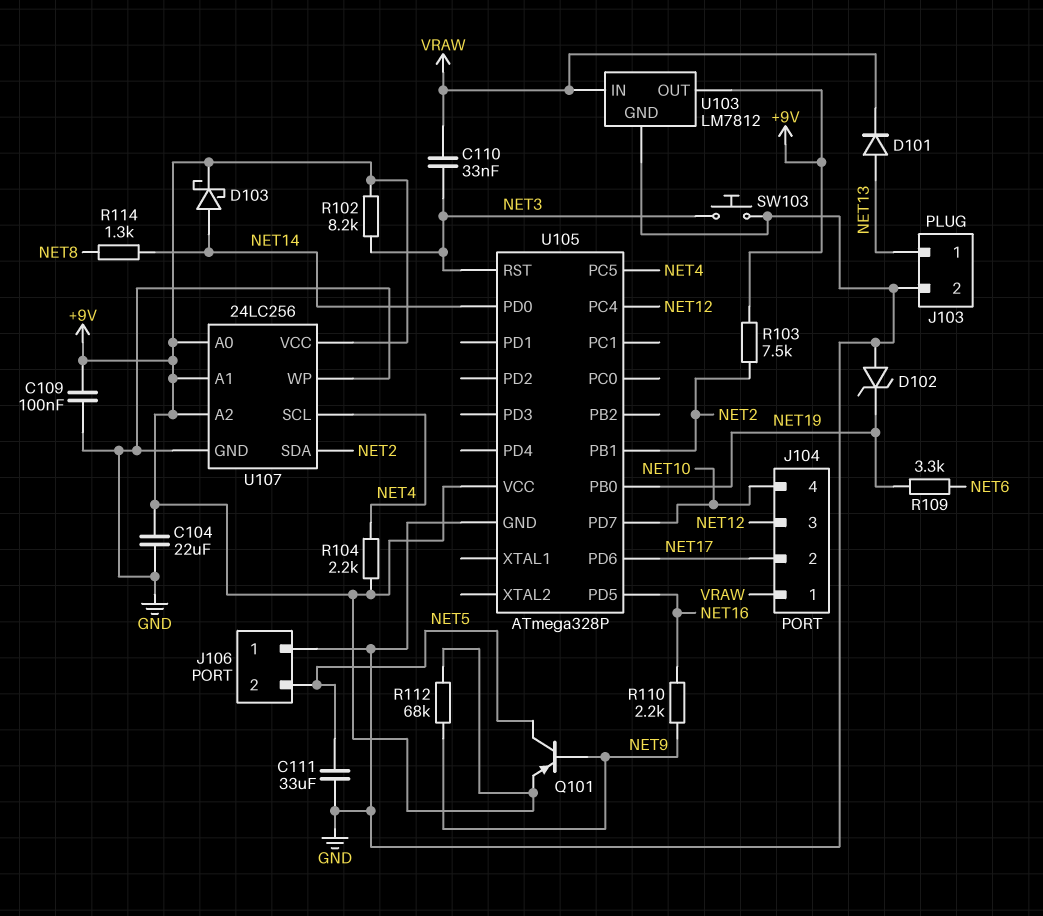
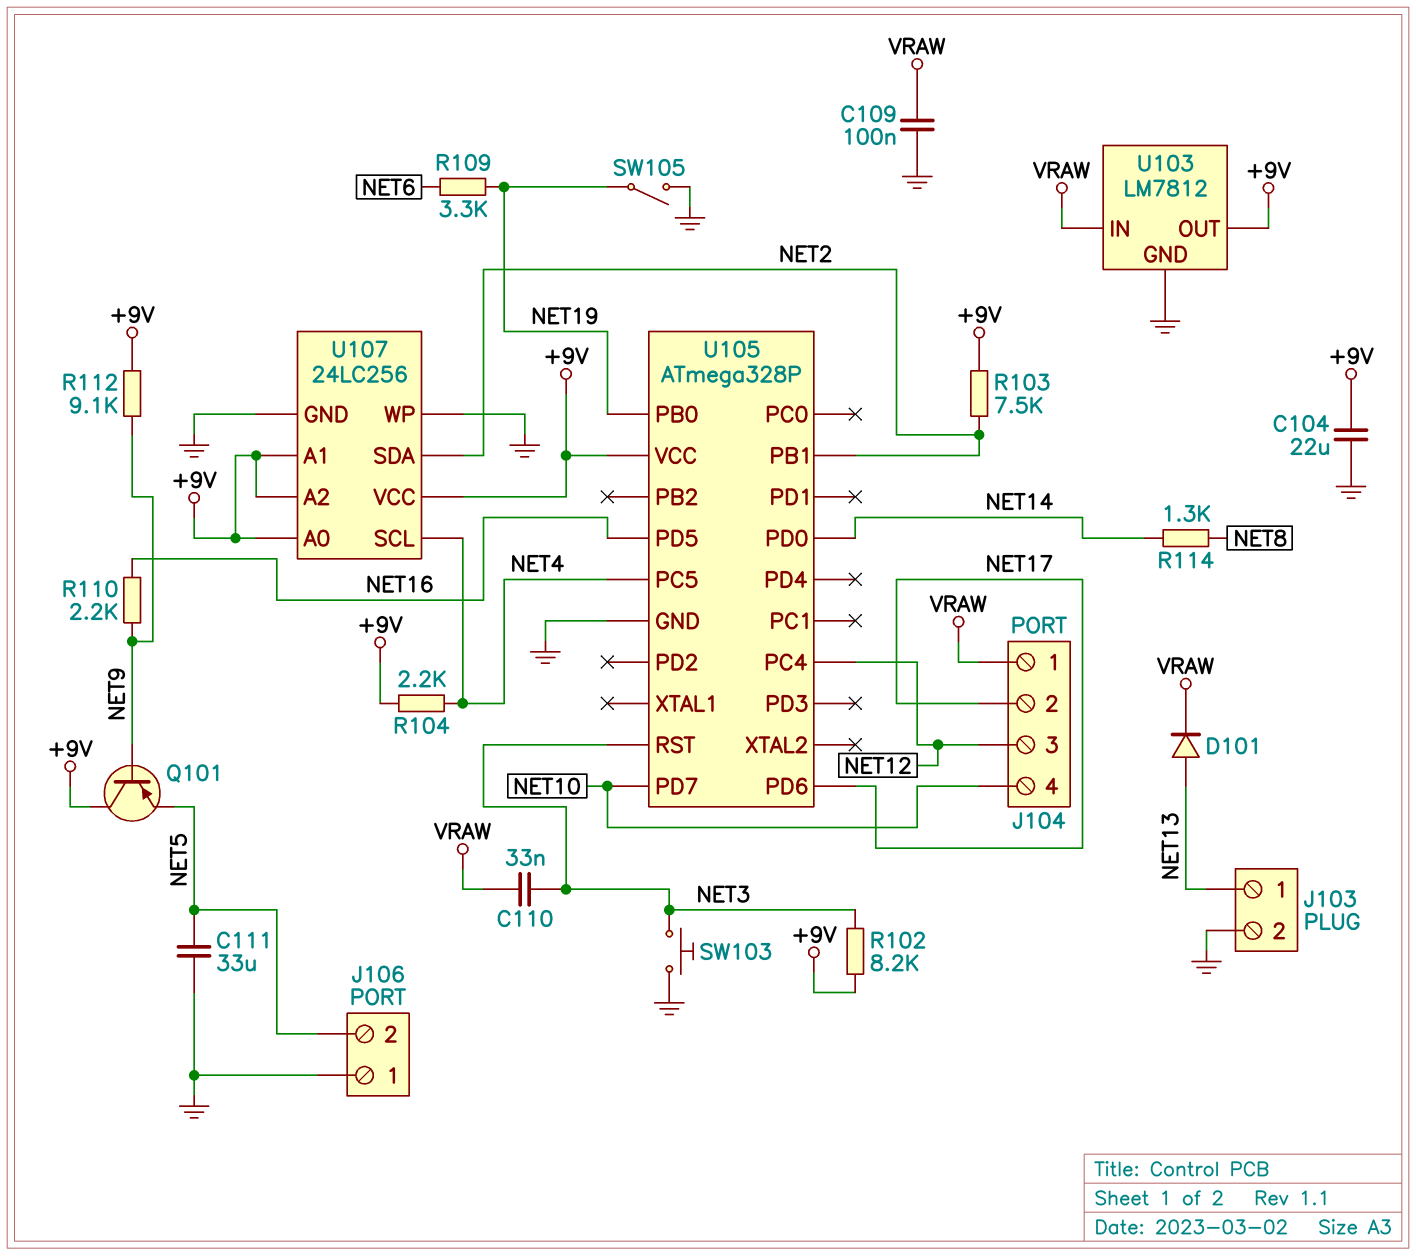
C109: 100nF (+9V, GND) -> 100nF (GND, VRAW)
D102: zener (A GND, K NET19) -> none
D103: schottky (A NET14, K +9V) -> none
Q101: PNP (B NET9, C NET5, E +9V) -> PNP (B NET9, C +9V, E NET5)
R112: 68k (+9V, NET9) -> 9.1k (+9V, NET9)
SW105: none -> switch (GND, NET19)

